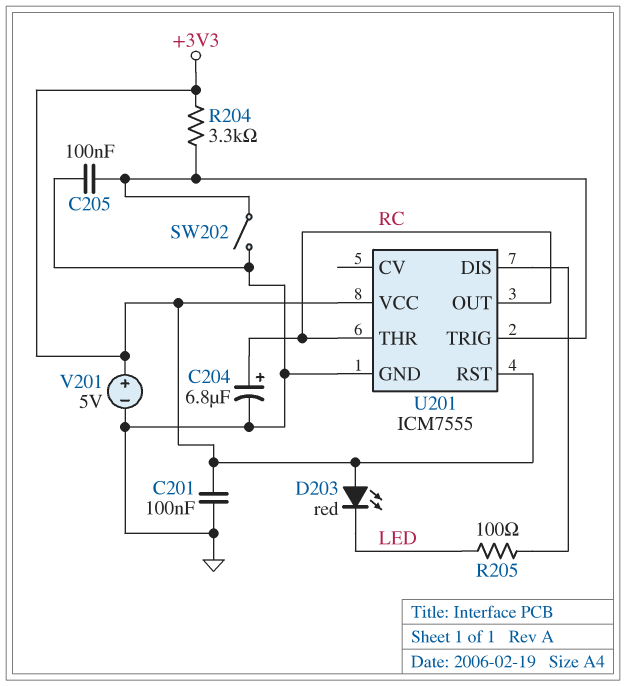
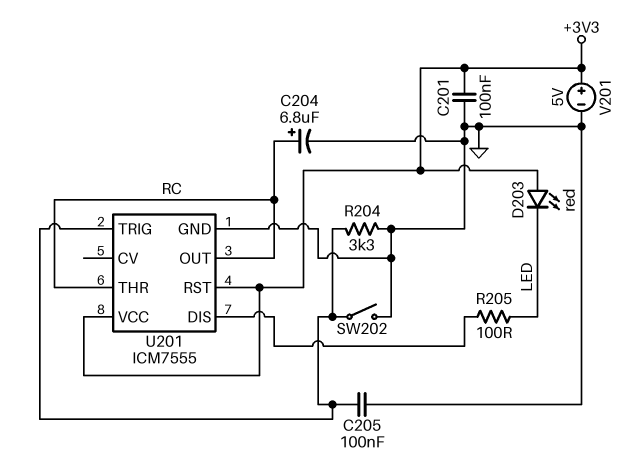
R204: 3.3k (+3V3, U201/TRIG) -> 3.3k (GND, U201/TRIG)

